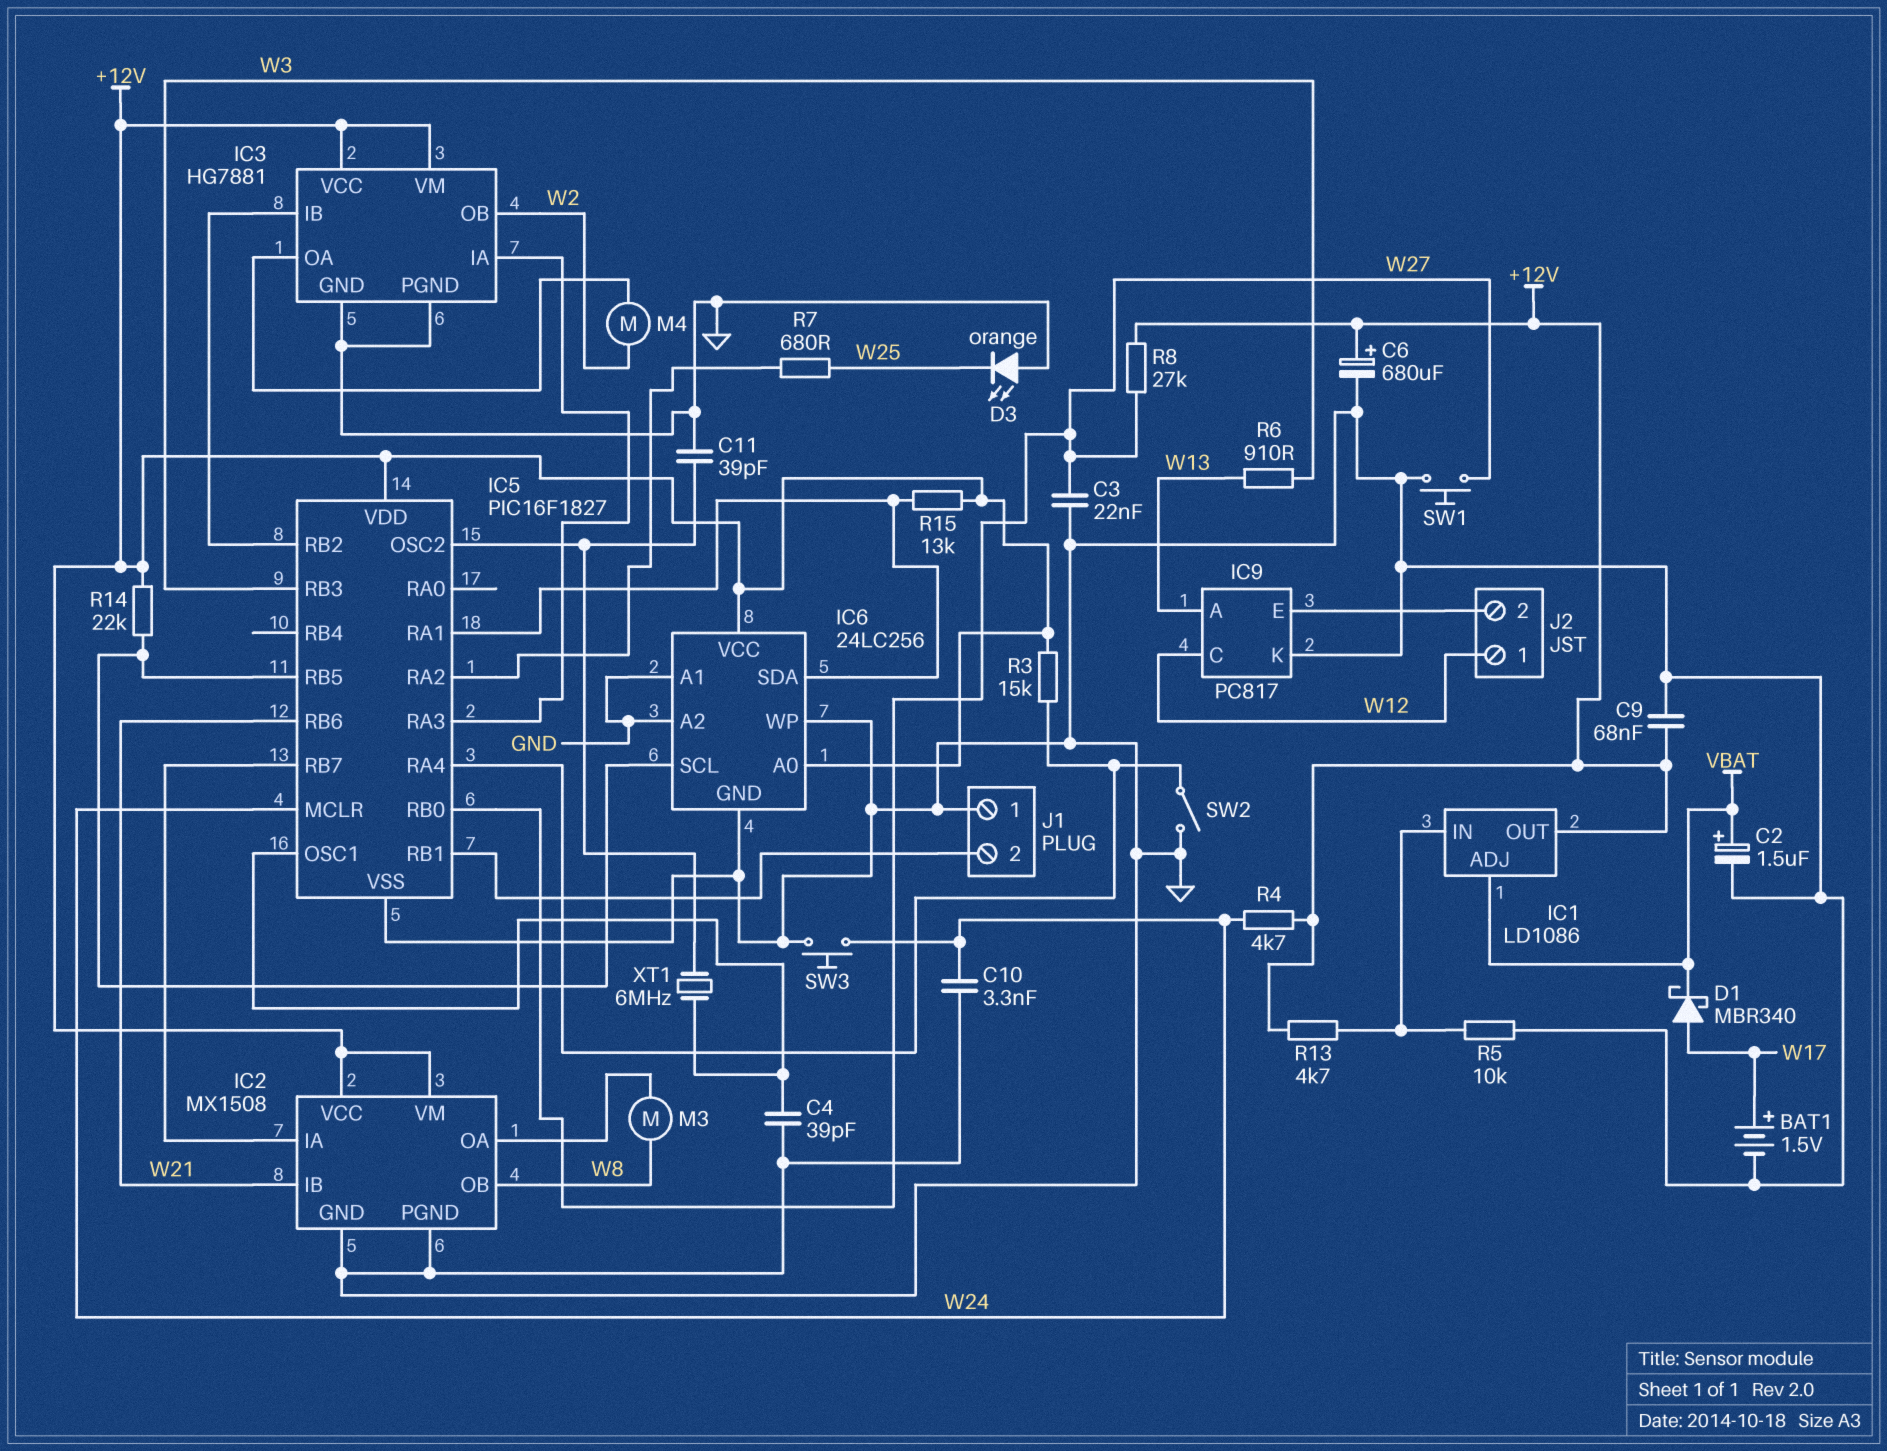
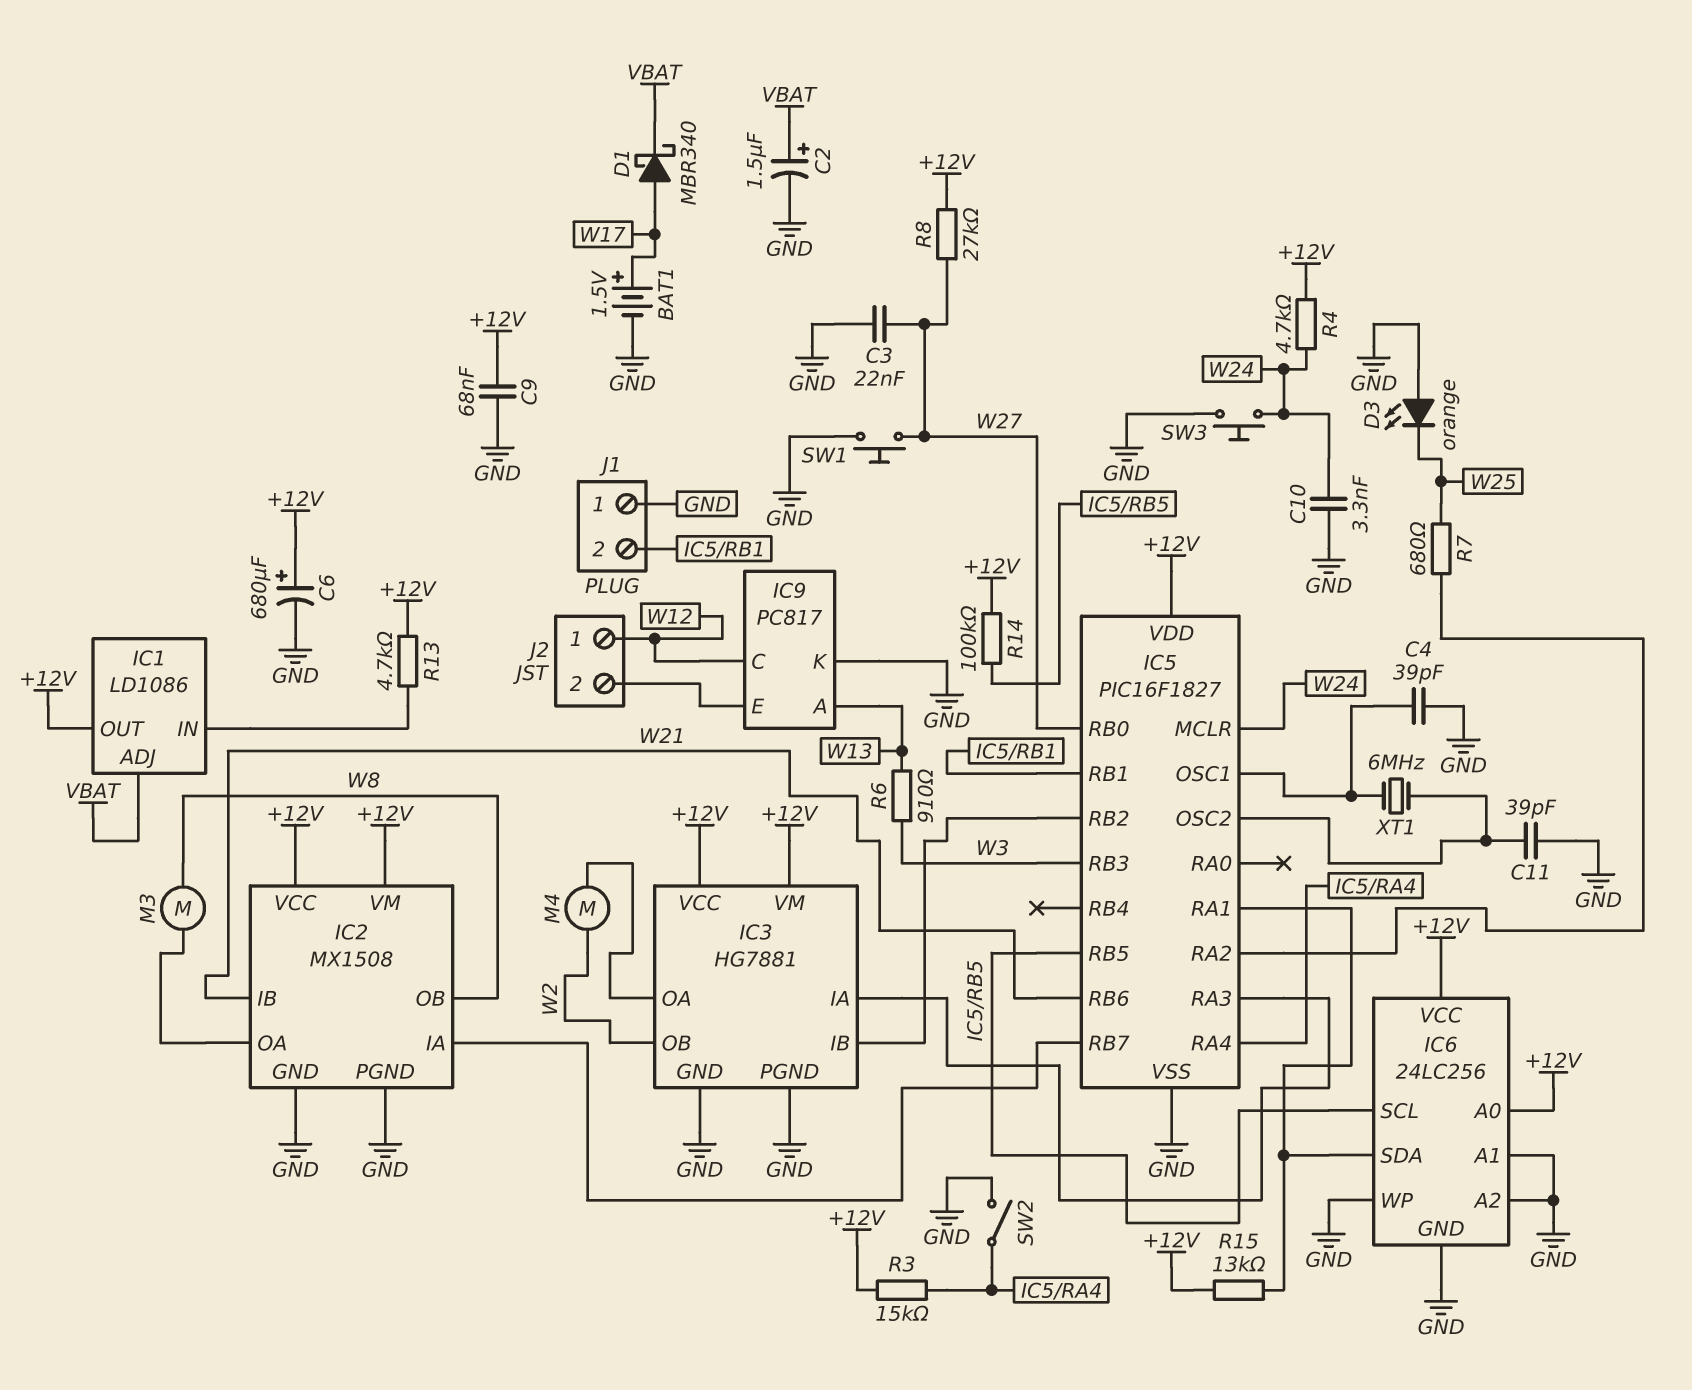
R5: 10k (GND, IC1/IN) -> none
R14: 22k (+12V, IC5/RB5) -> 100k (+12V, IC5/RB5)

